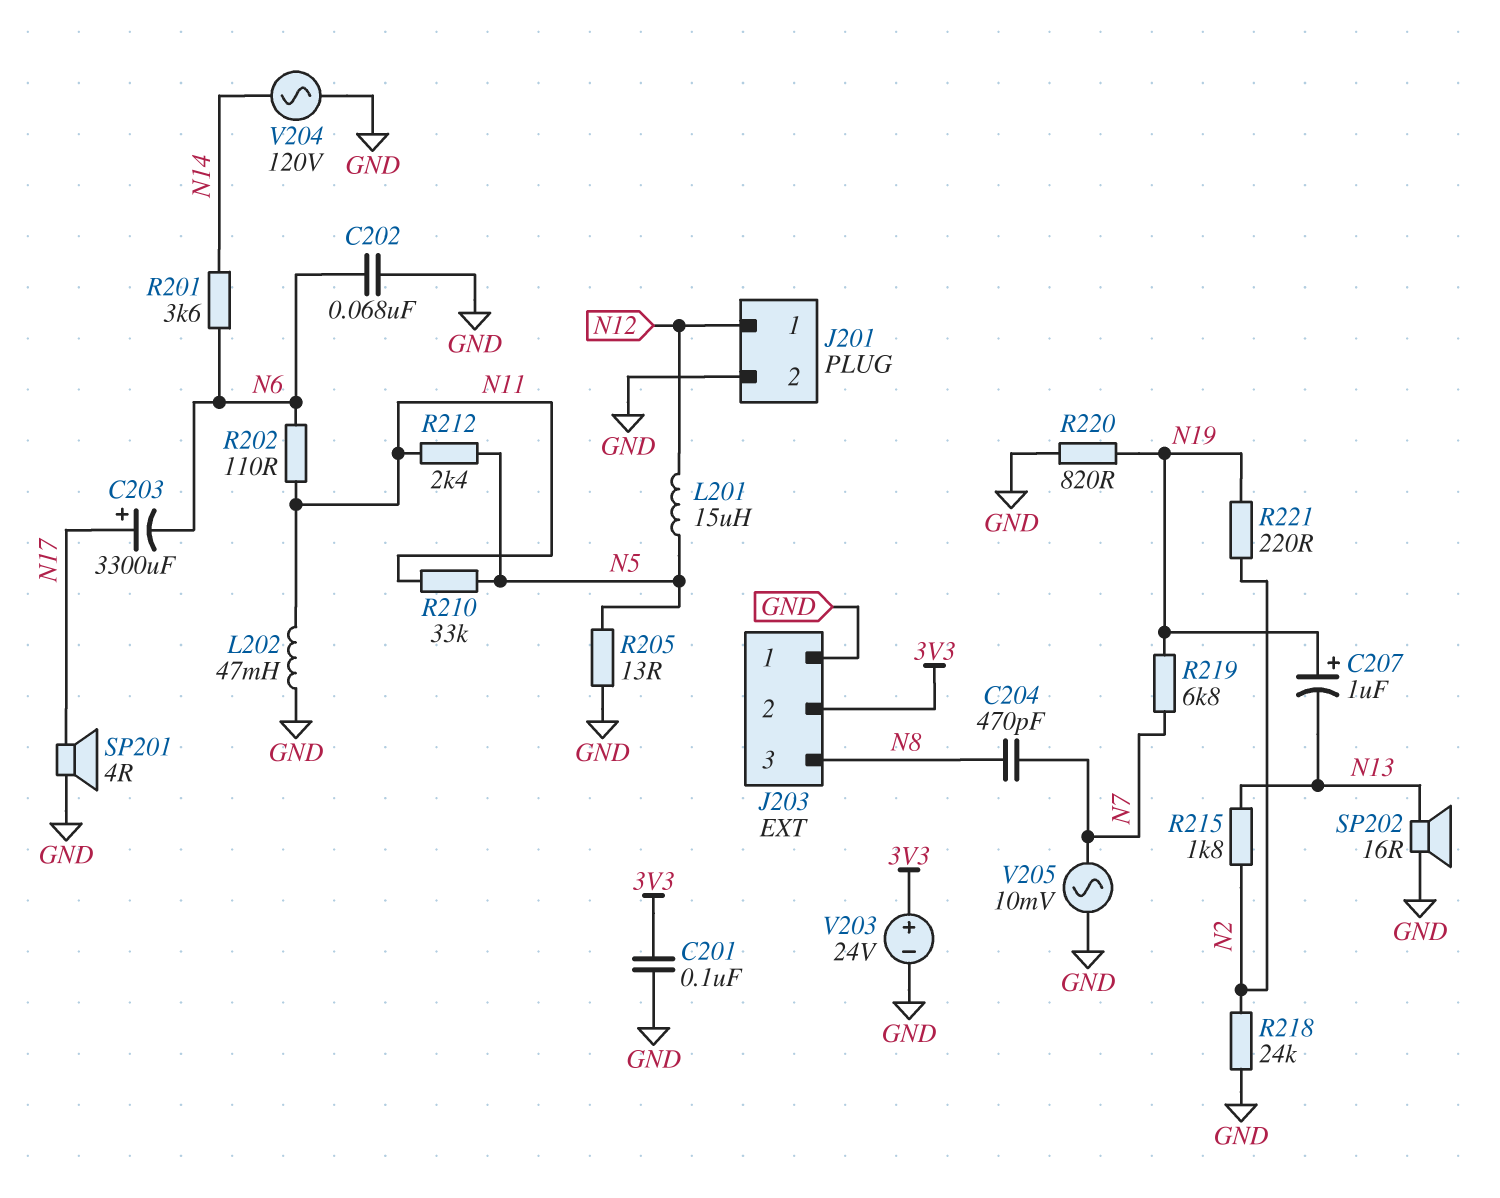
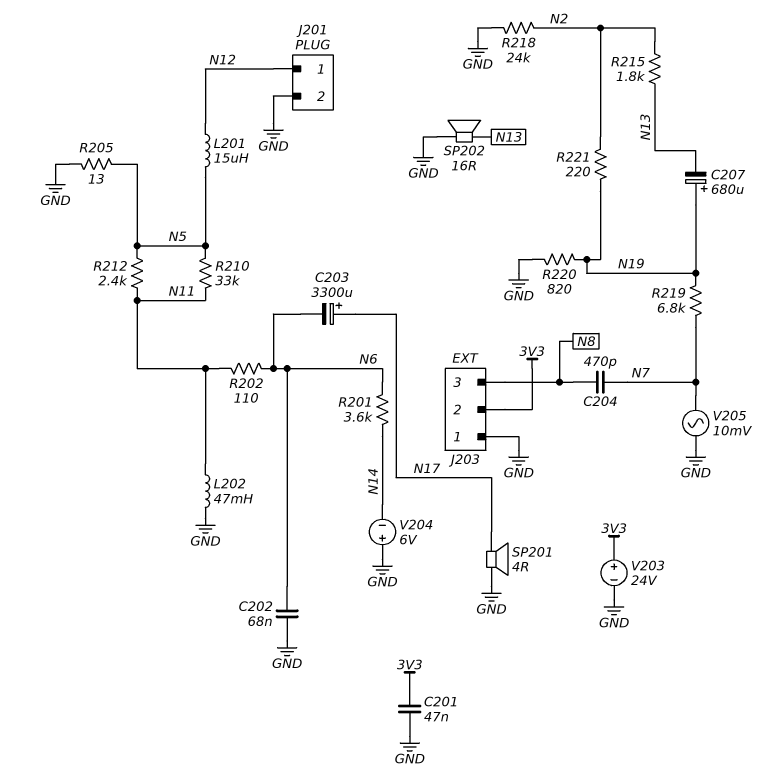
C201: 100nF (3V3, GND) -> 47nF (3V3, GND)
C207: 1uF (plus N19, minus N13) -> 680uF (plus N19, minus N13)
V204: AC 120V (GND, N14) -> 6V (plus GND, minus N14)

